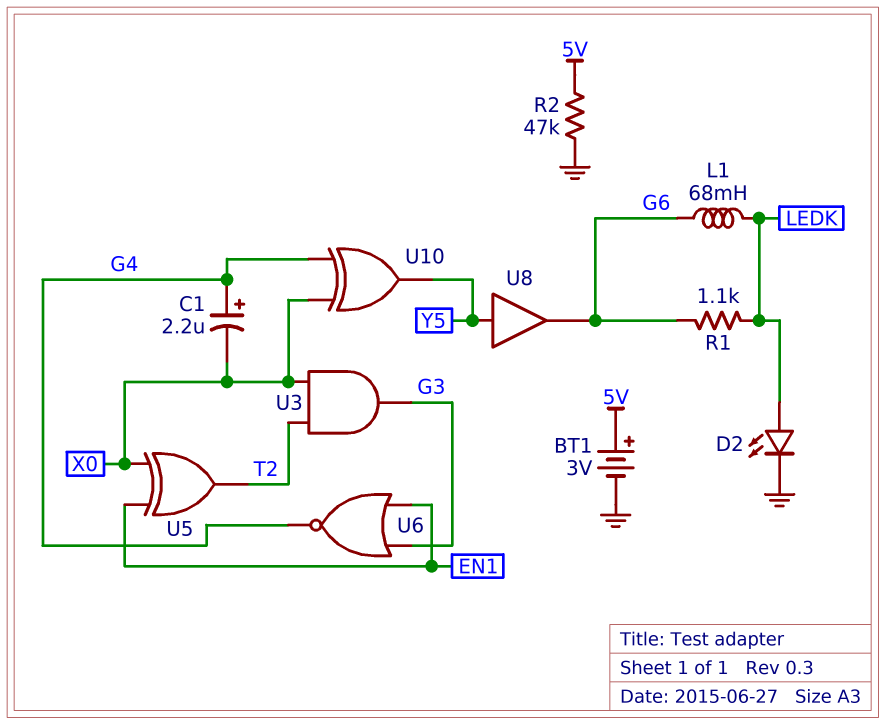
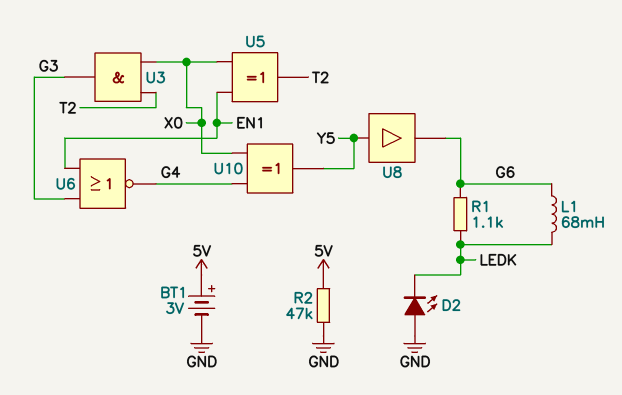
C1: 2.2uF (plus G4, minus X0) -> none
D2: LED (A LEDK, K GND) -> LED (A GND, K LEDK)

